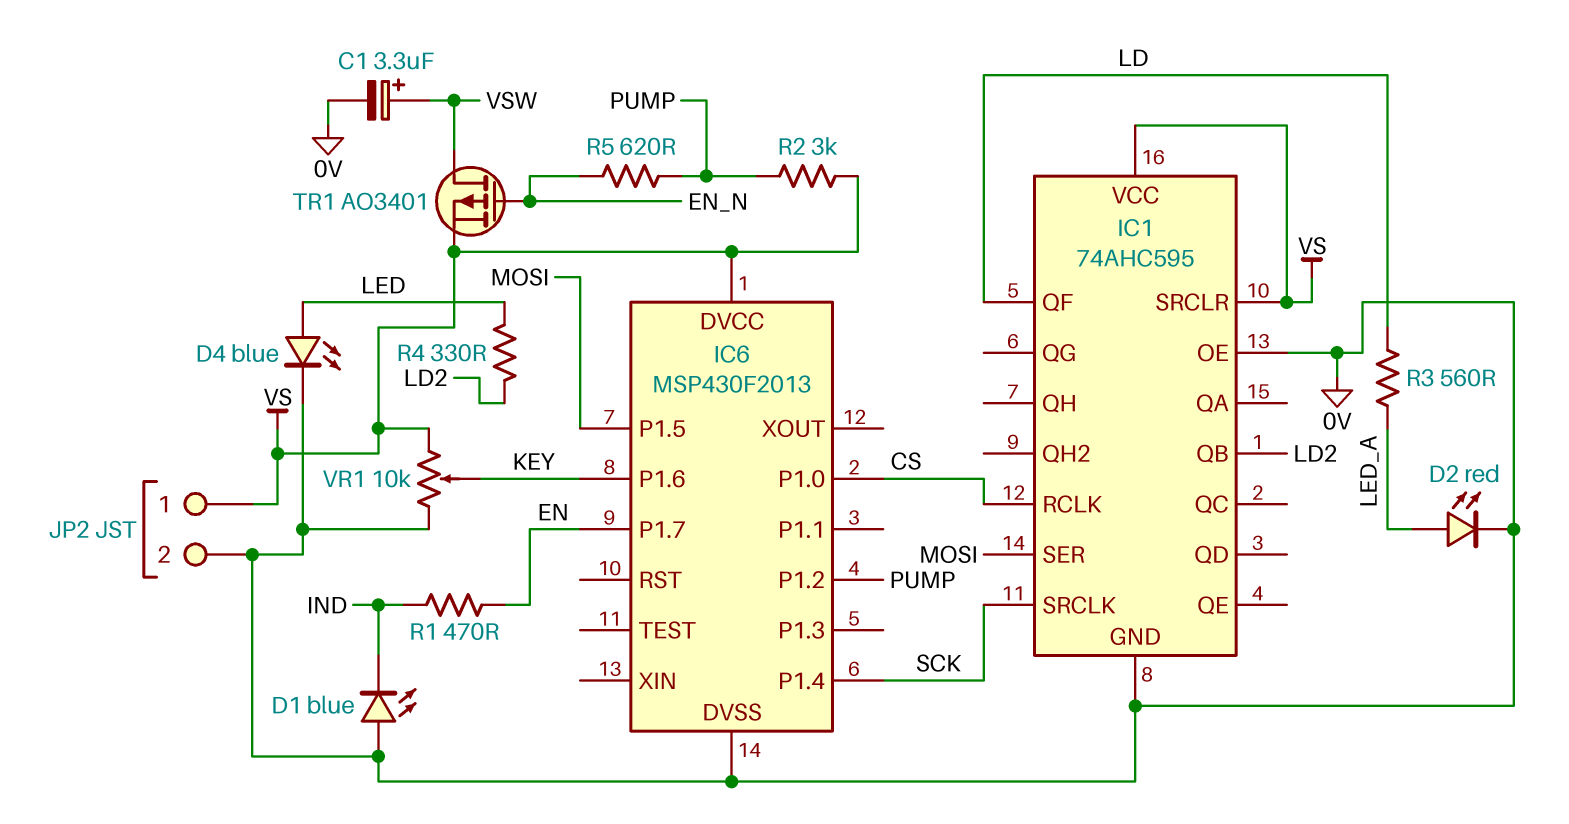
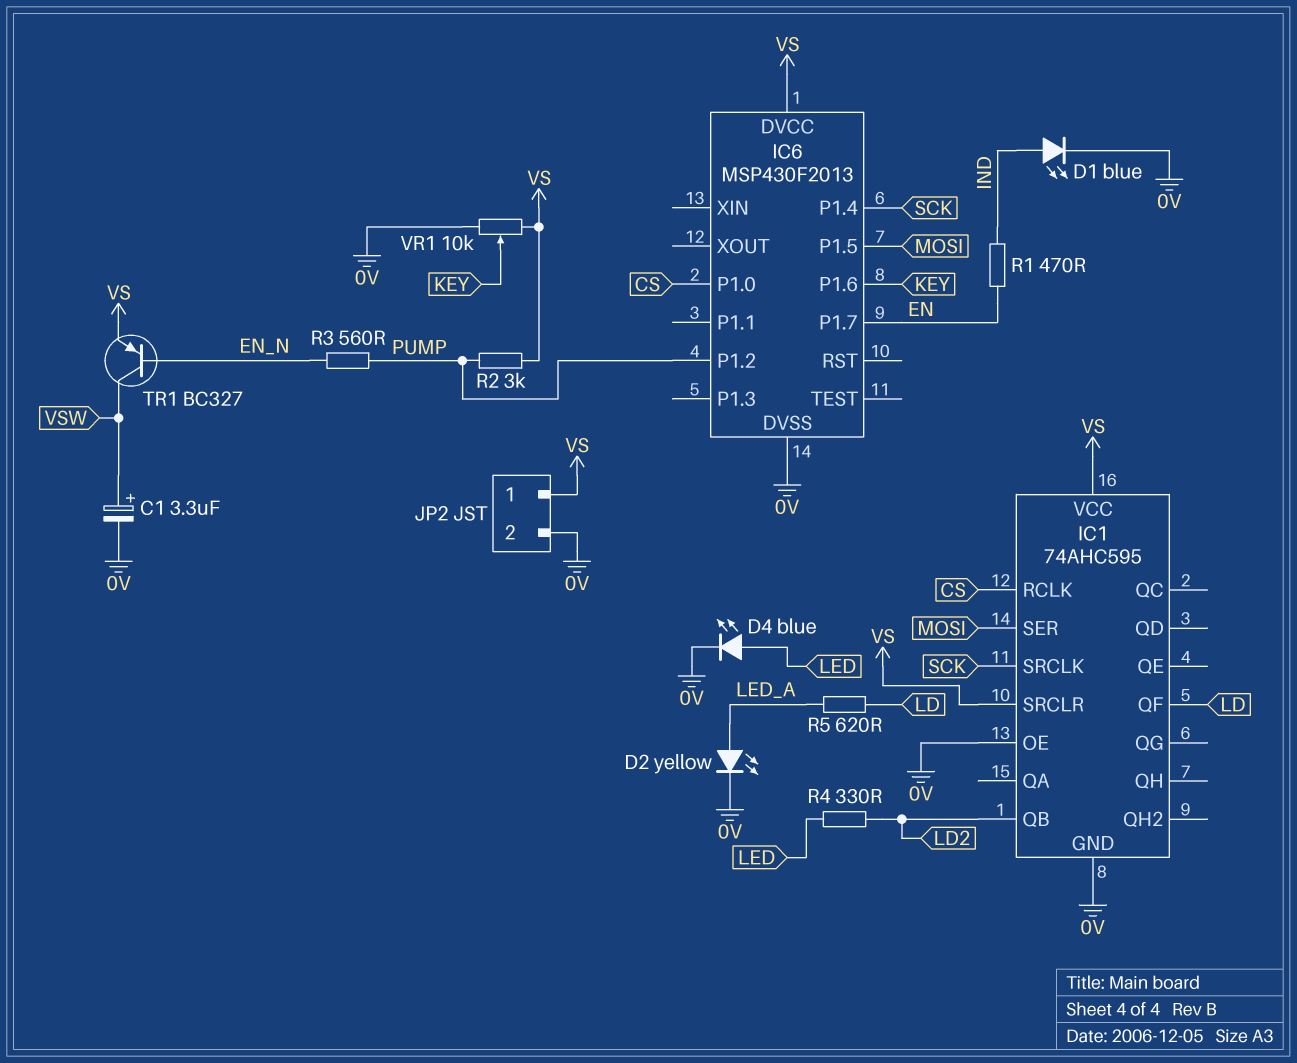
D1: LED blue (A 0V, K IND) -> LED blue (A IND, K 0V)
D2: LED red (A LED_A, K 0V) -> LED yellow (A LED_A, K 0V)
R3: 560 (LD, LED_A) -> 560 (EN_N, PUMP)
R5: 620 (EN_N, PUMP) -> 620 (LD, LED_A)
TR1: PMOS AO3401 (G EN_N, D VSW, S VS) -> PNP BC327 (B EN_N, C VSW, E VS)

